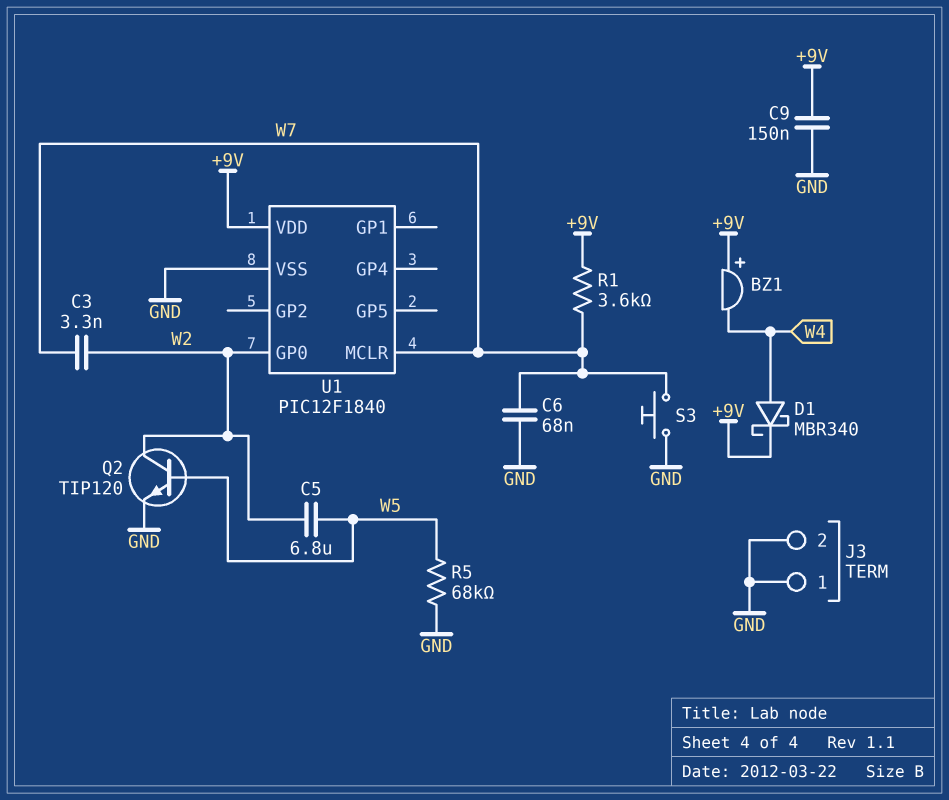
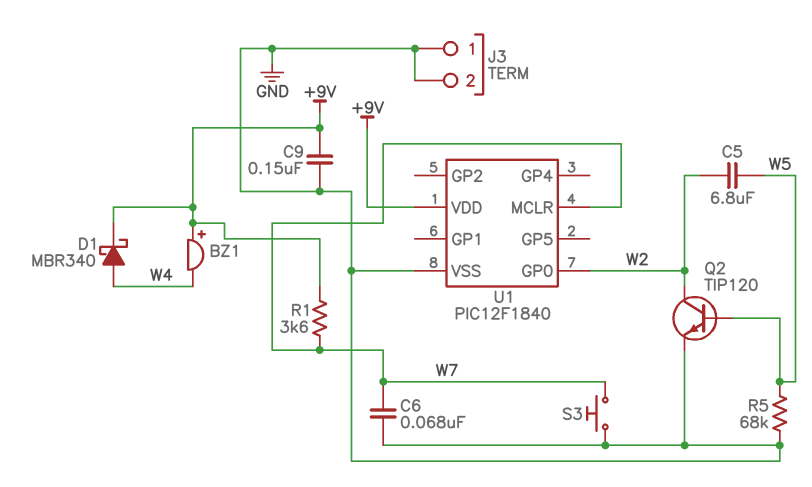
C3: 3.3nF (W2, W7) -> none

